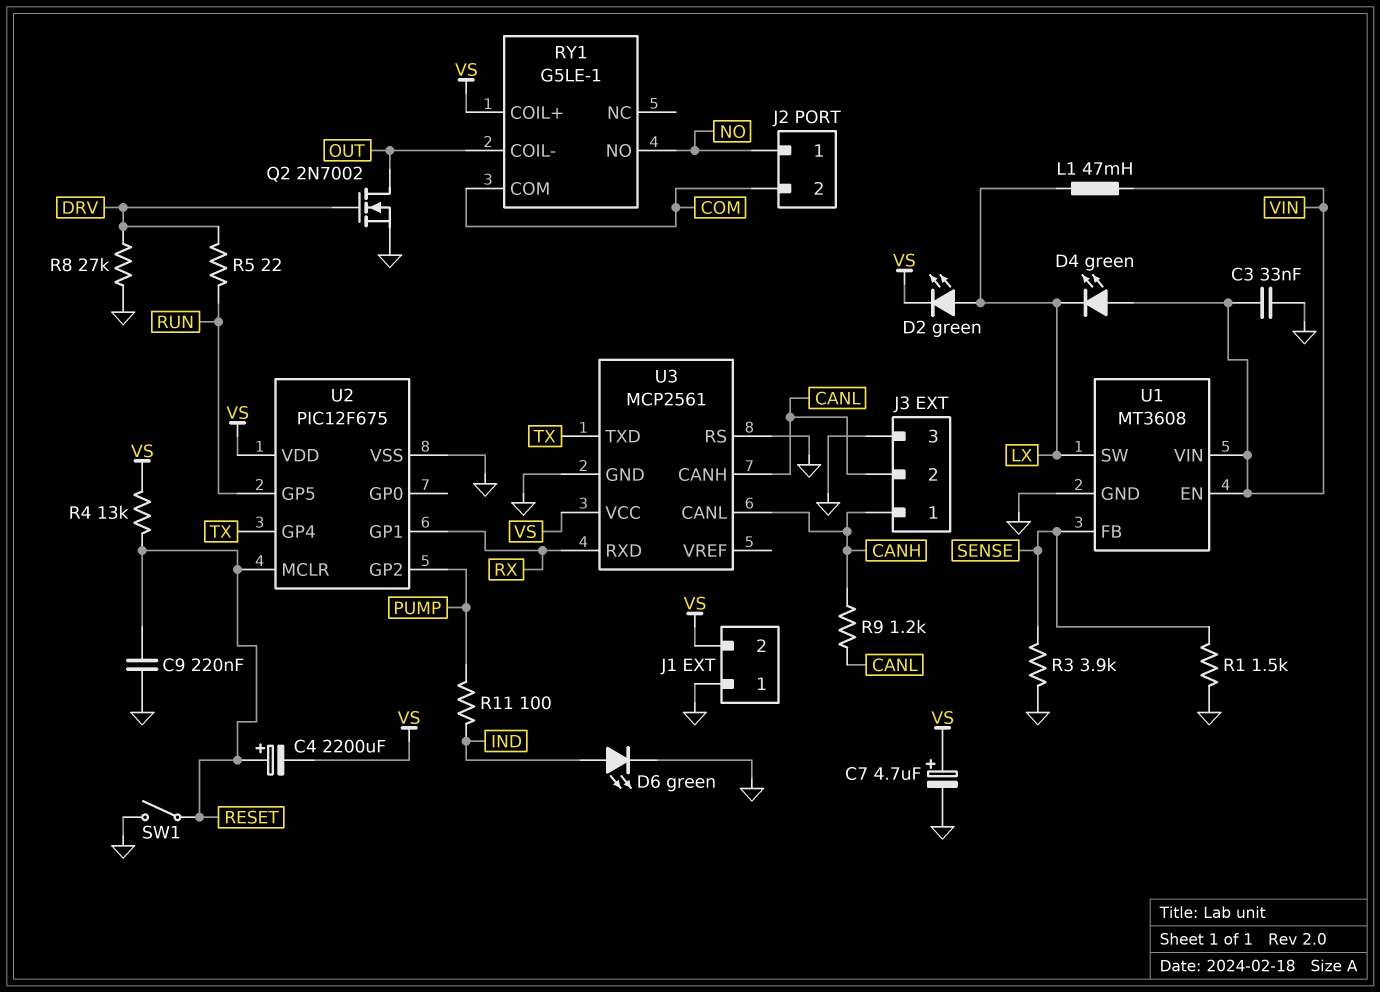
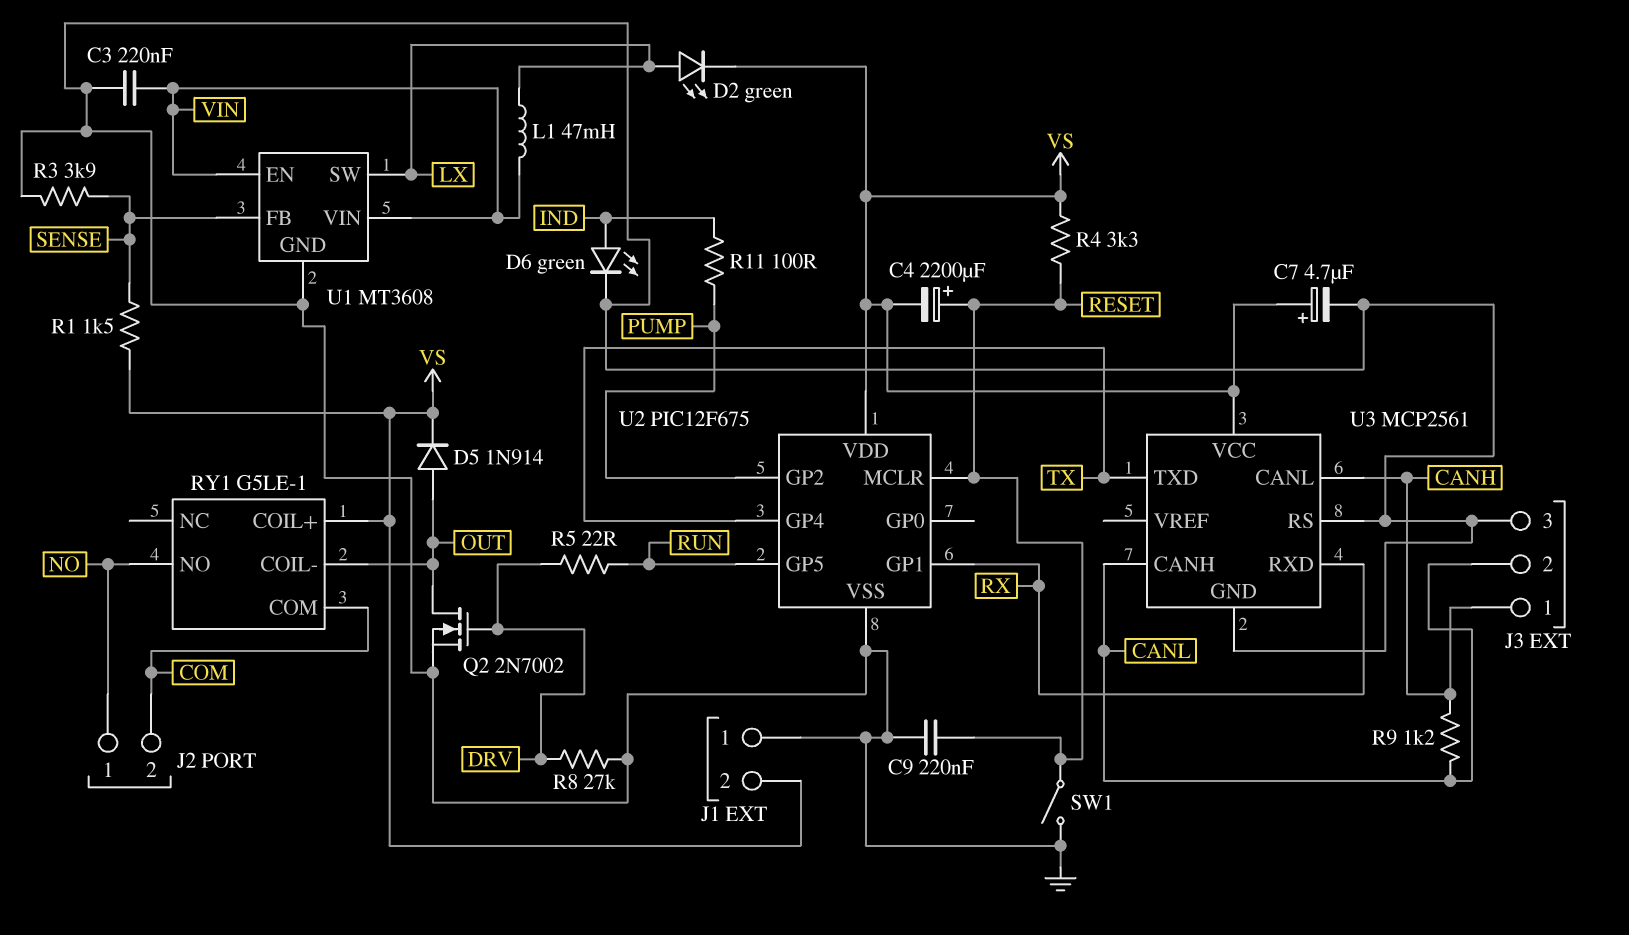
C3: 33nF (GND, VIN) -> 220nF (GND, VIN)
D4: LED green (A VIN, K LX) -> none
D5: none -> diode 1N914 (A OUT, K VS)
R1: 1.5k (GND, SENSE) -> 1.5k (SENSE, VS)
R4: 13k (RESET, VS) -> 3.3k (RESET, VS)

